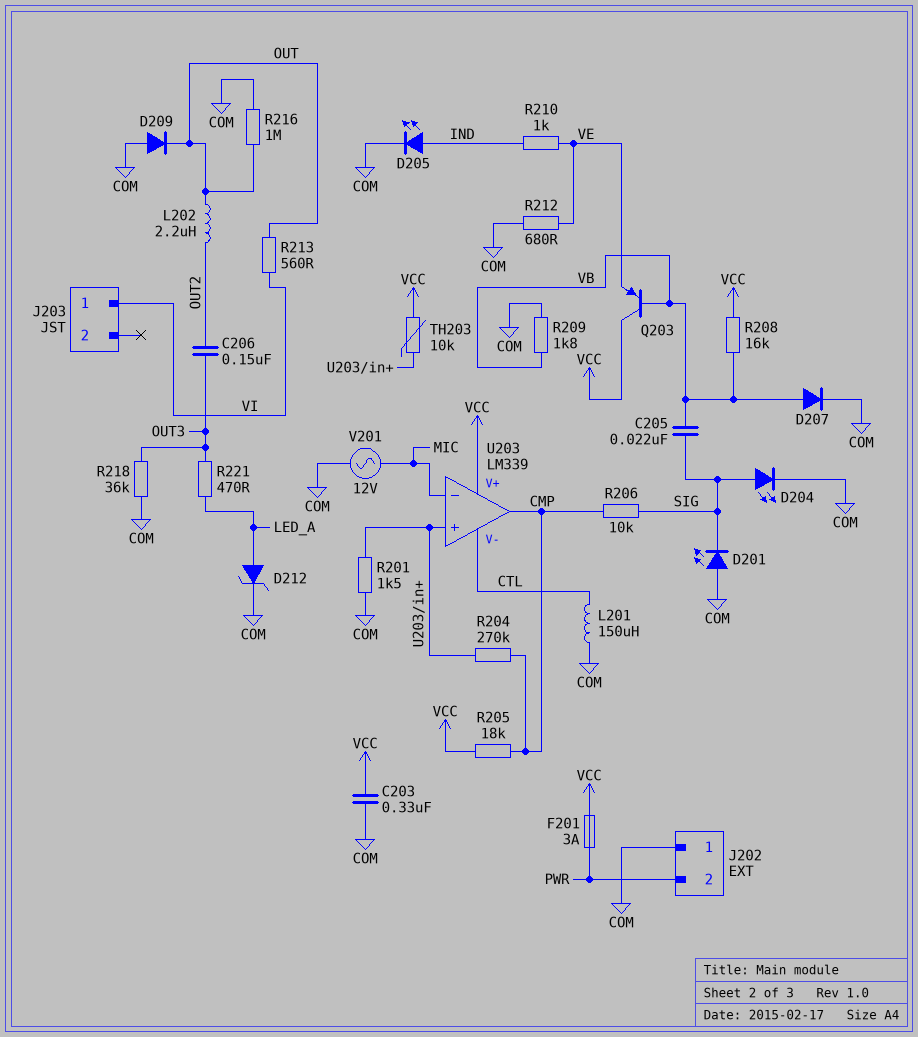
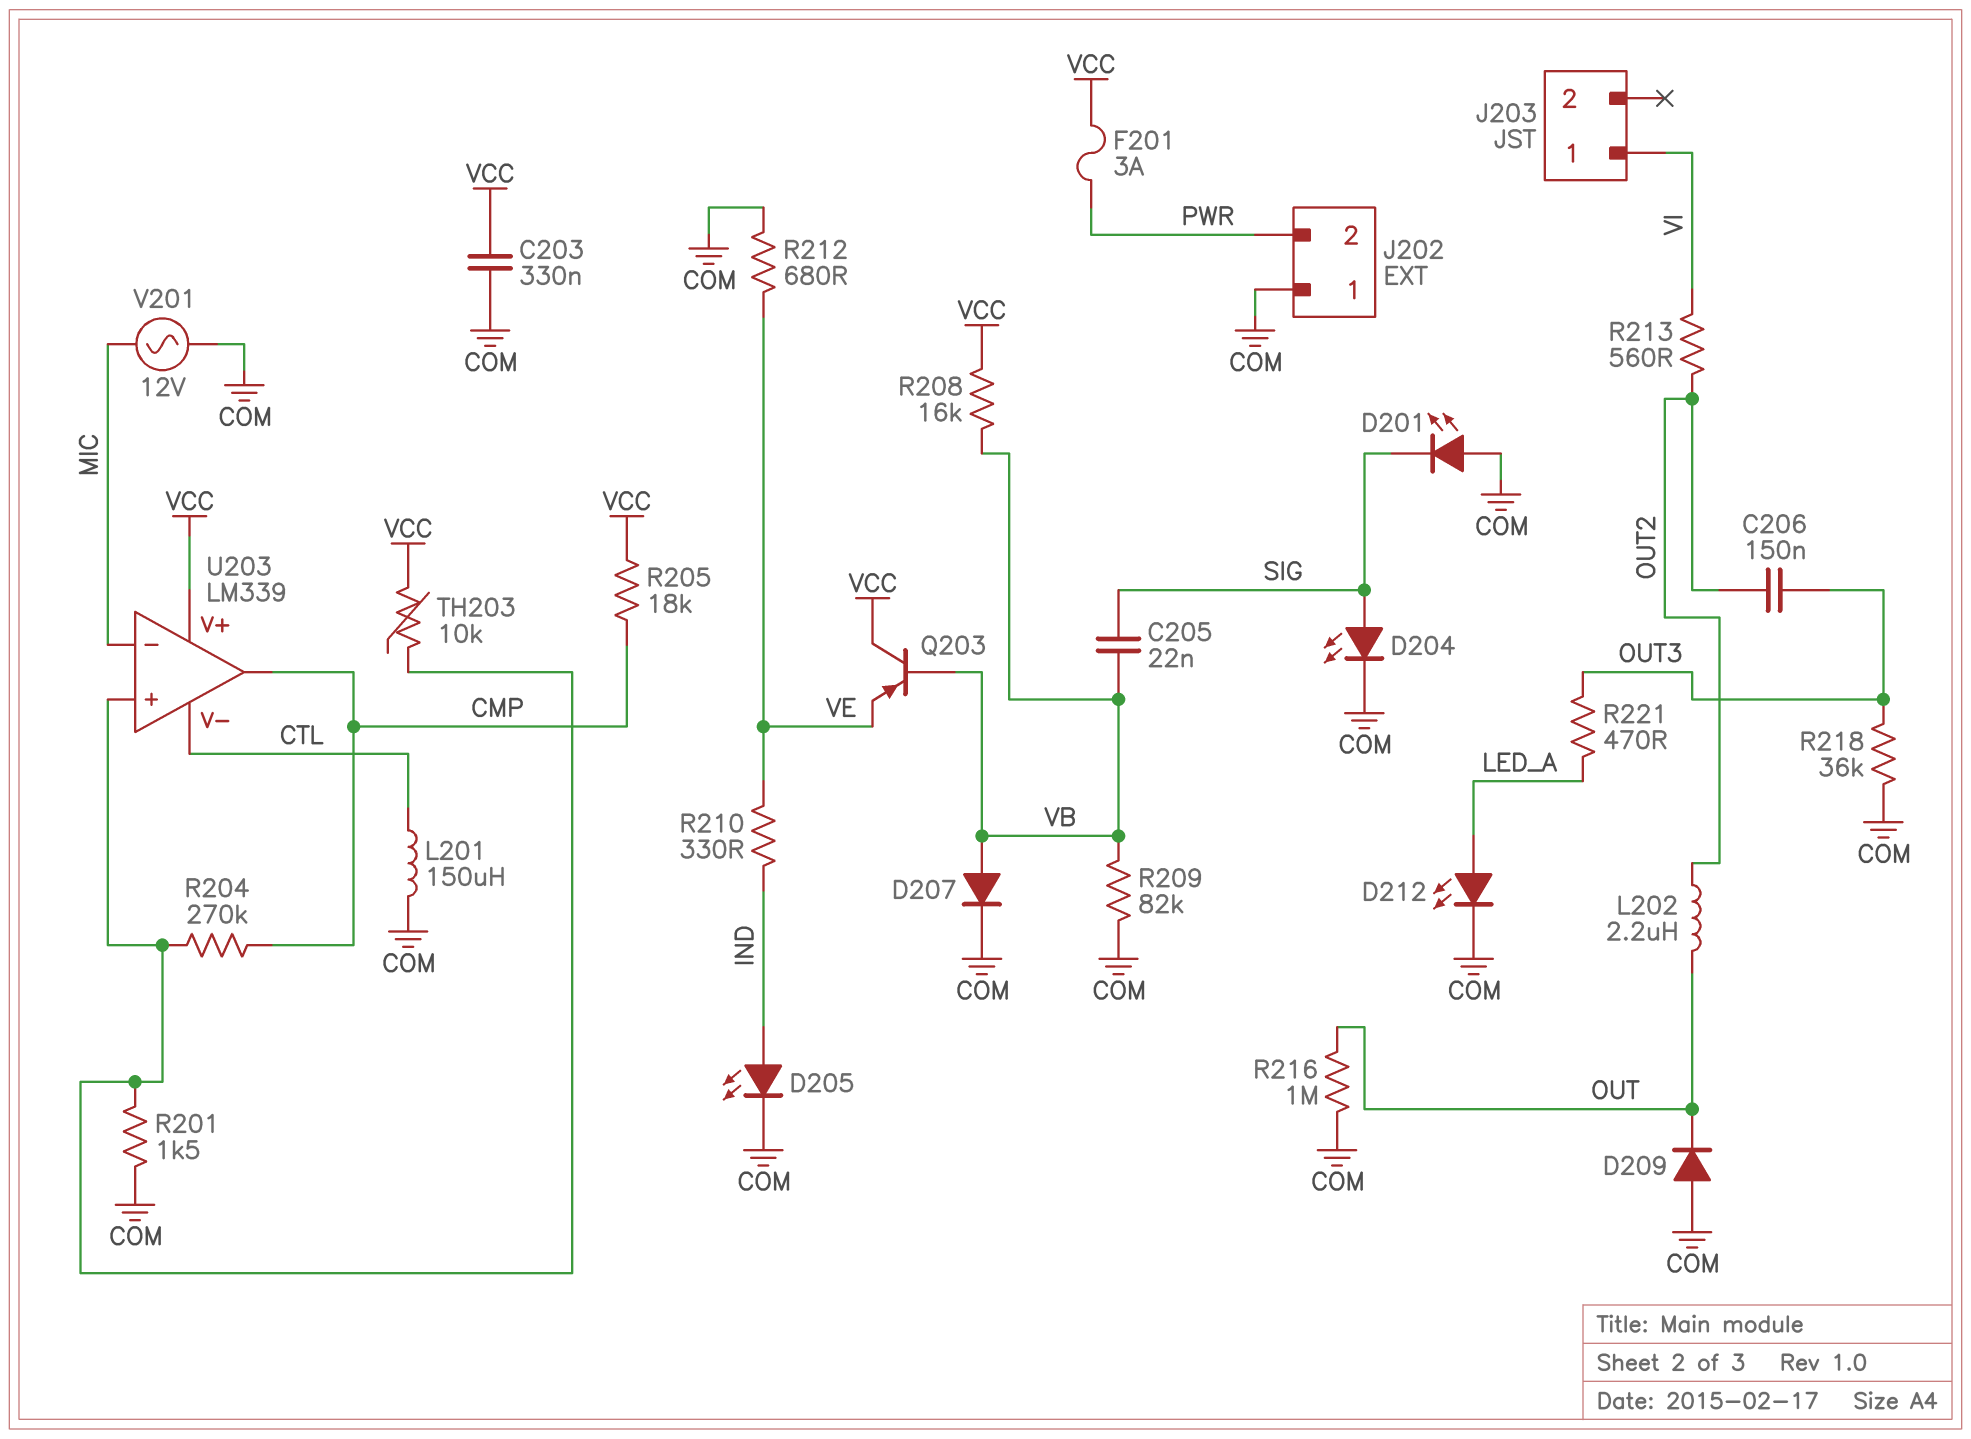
D212: zener (A LED_A, K COM) -> LED (A LED_A, K COM)
R206: 10k (CMP, SIG) -> none
R209: 1.8k (COM, VB) -> 82k (COM, VB)
R210: 1k (IND, VE) -> 330 (IND, VE)
R213: 560 (OUT, VI) -> 560 (OUT2, VI)

